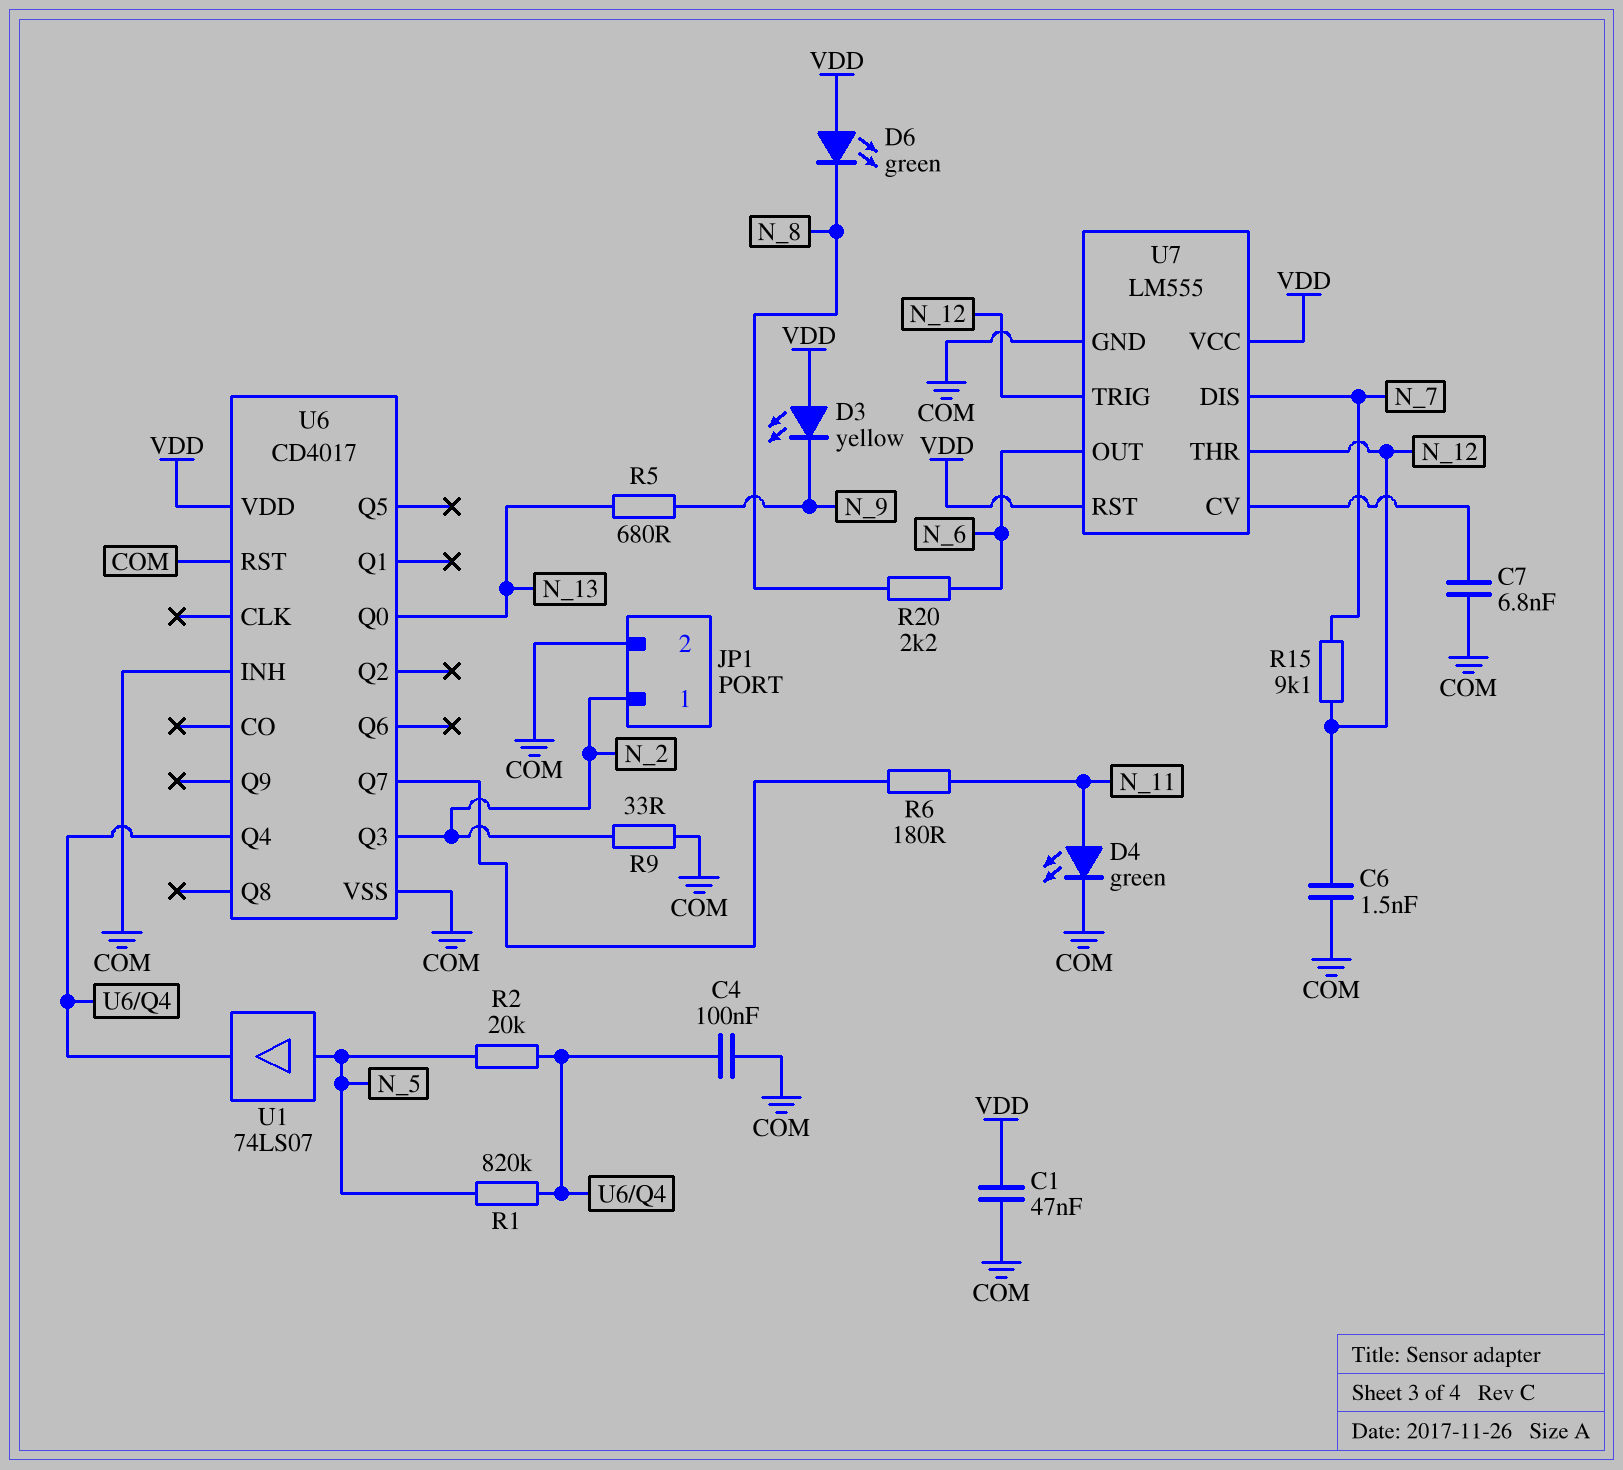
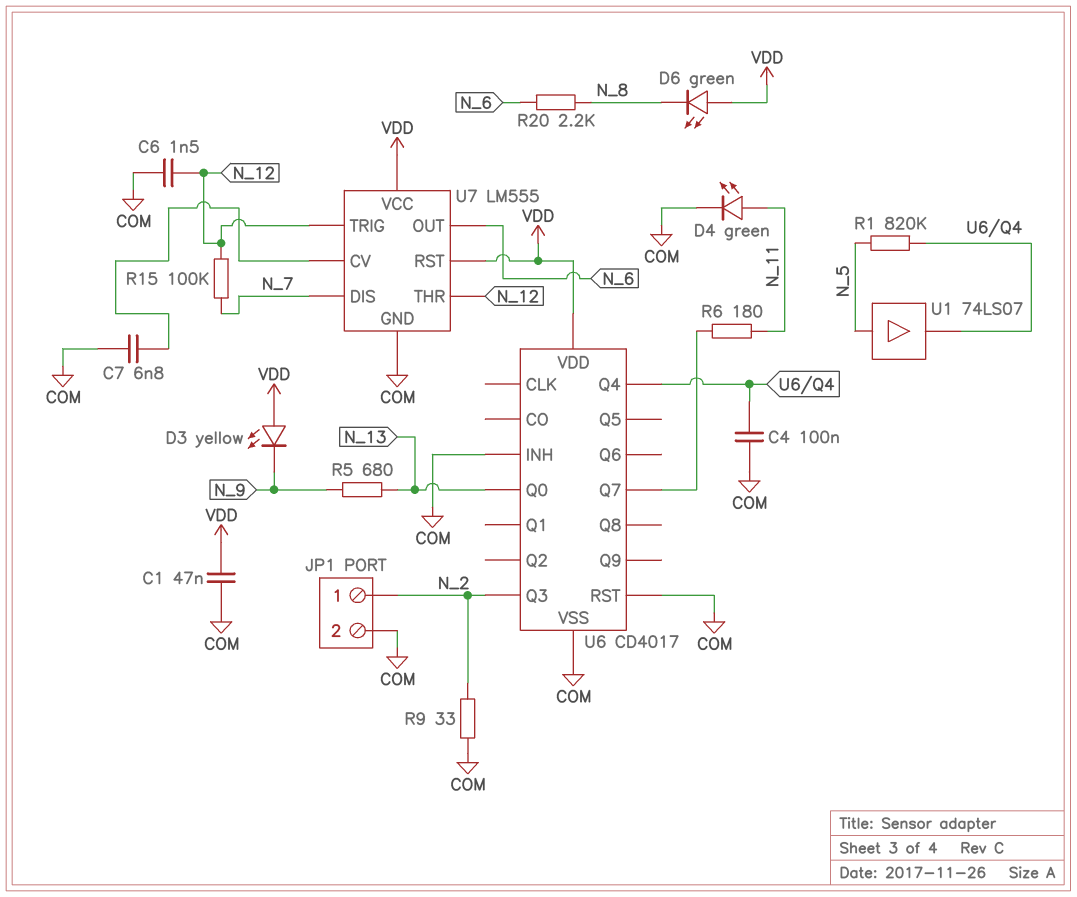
R2: 20k (N_5, U6/Q4) -> none
R15: 9.1k (N_7, N_12) -> 100k (N_7, N_12)

